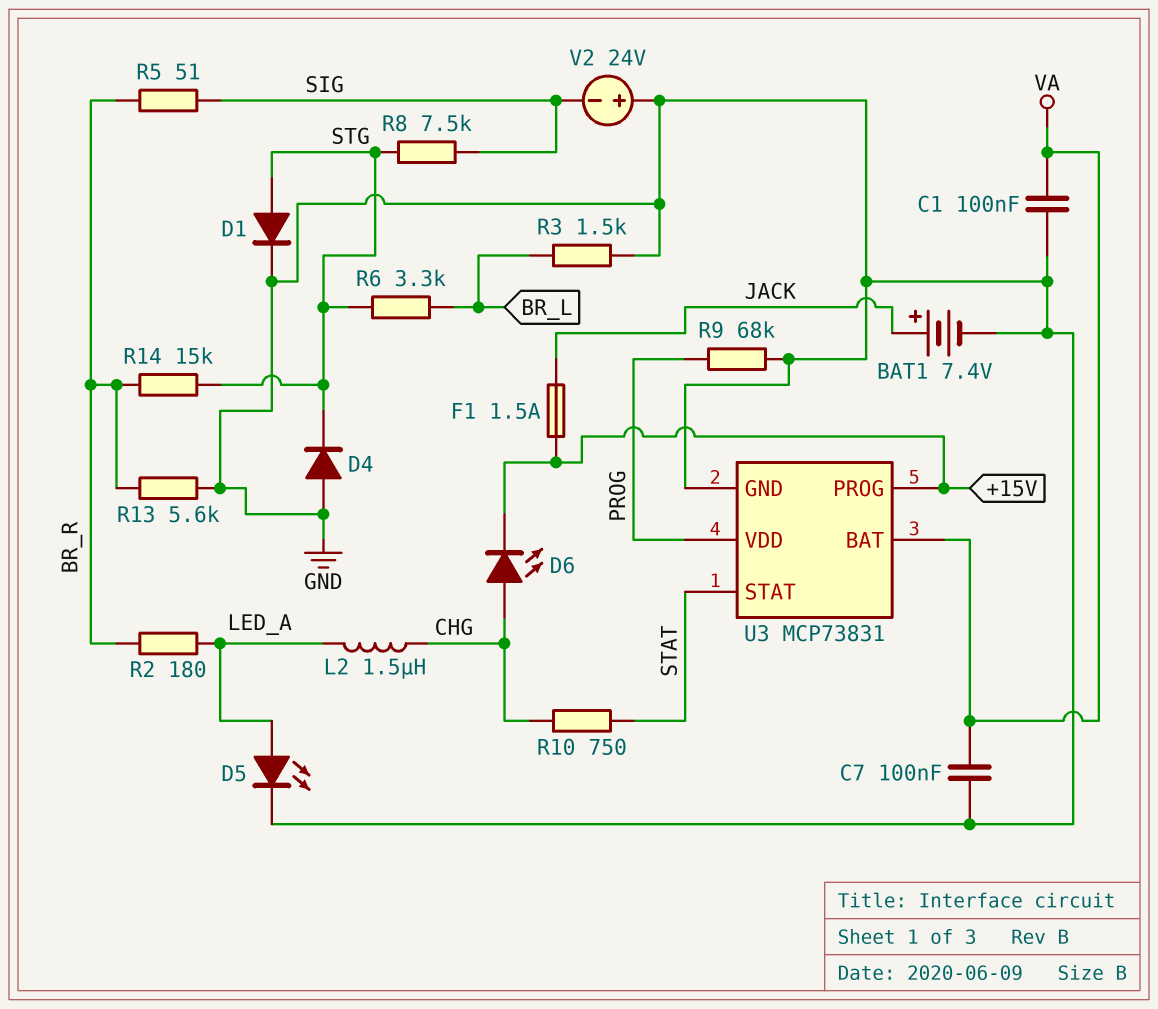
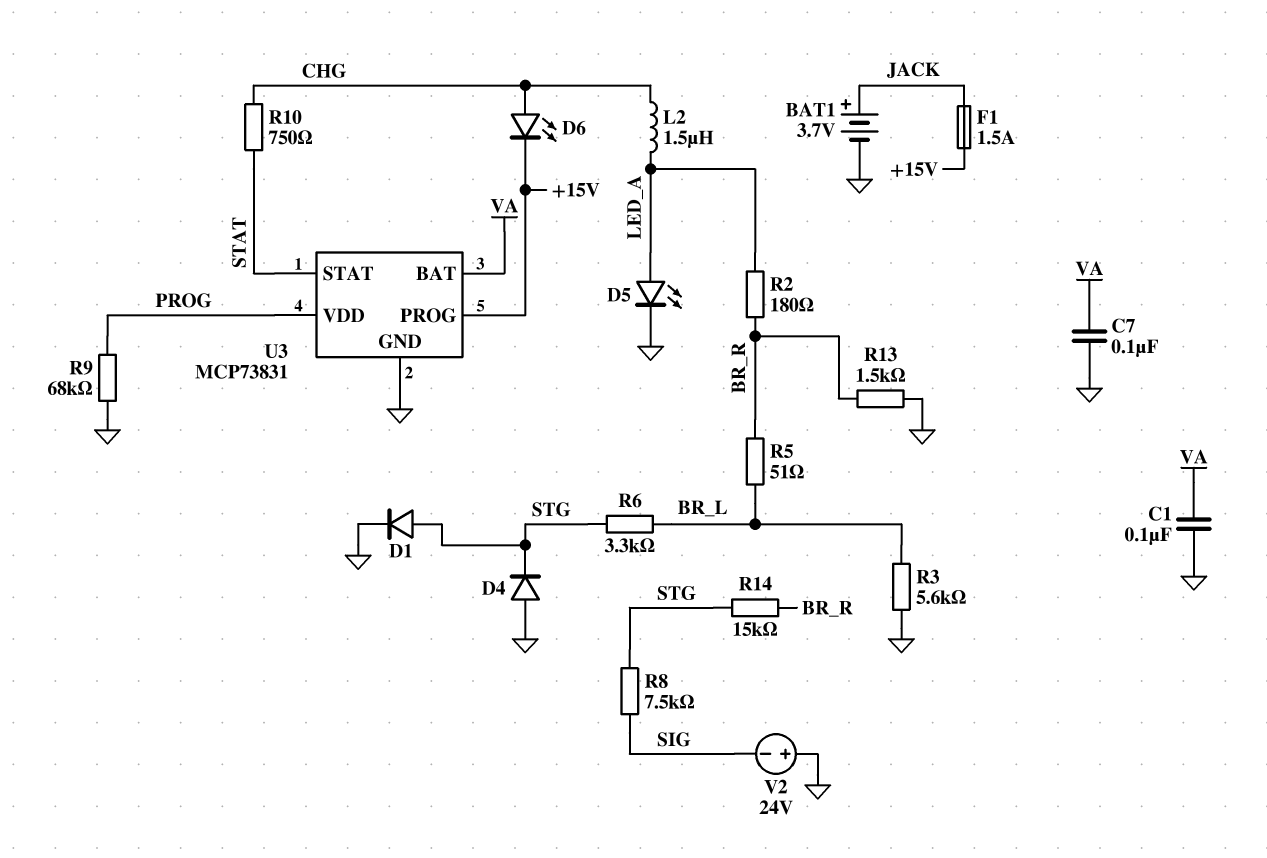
BAT1: 7.4V (plus JACK, minus GND) -> 3.7V (plus JACK, minus GND)
R3: 1.5k (BR_L, GND) -> 5.6k (BR_L, GND)
R5: 51 (BR_R, SIG) -> 51 (BR_L, BR_R)
R13: 5.6k (BR_R, GND) -> 1.5k (BR_R, GND)

